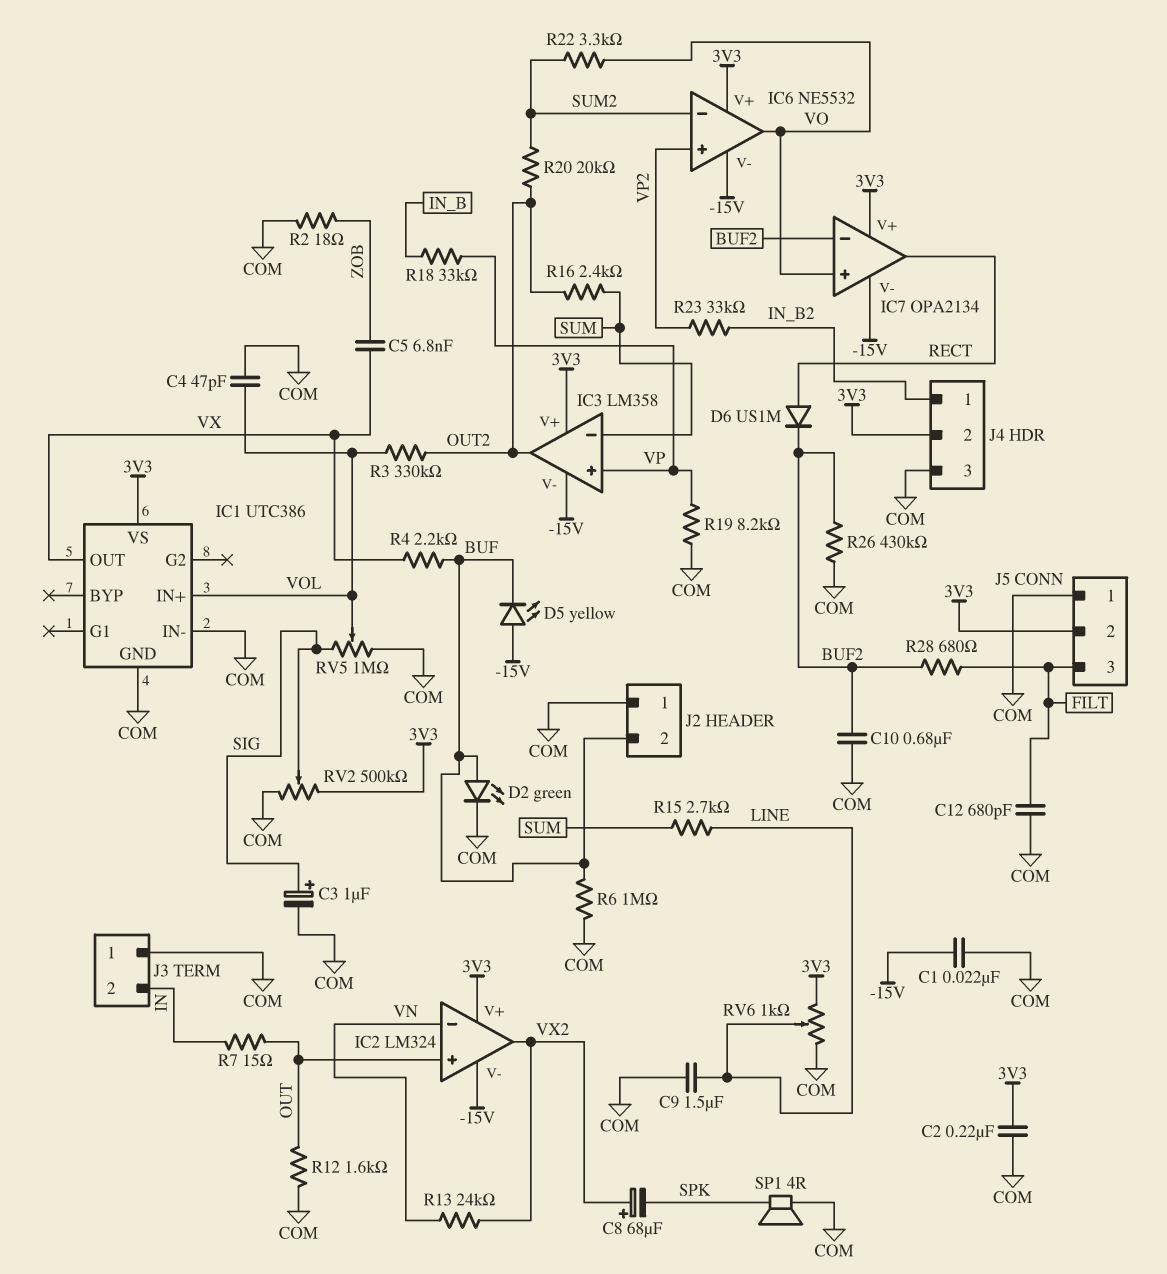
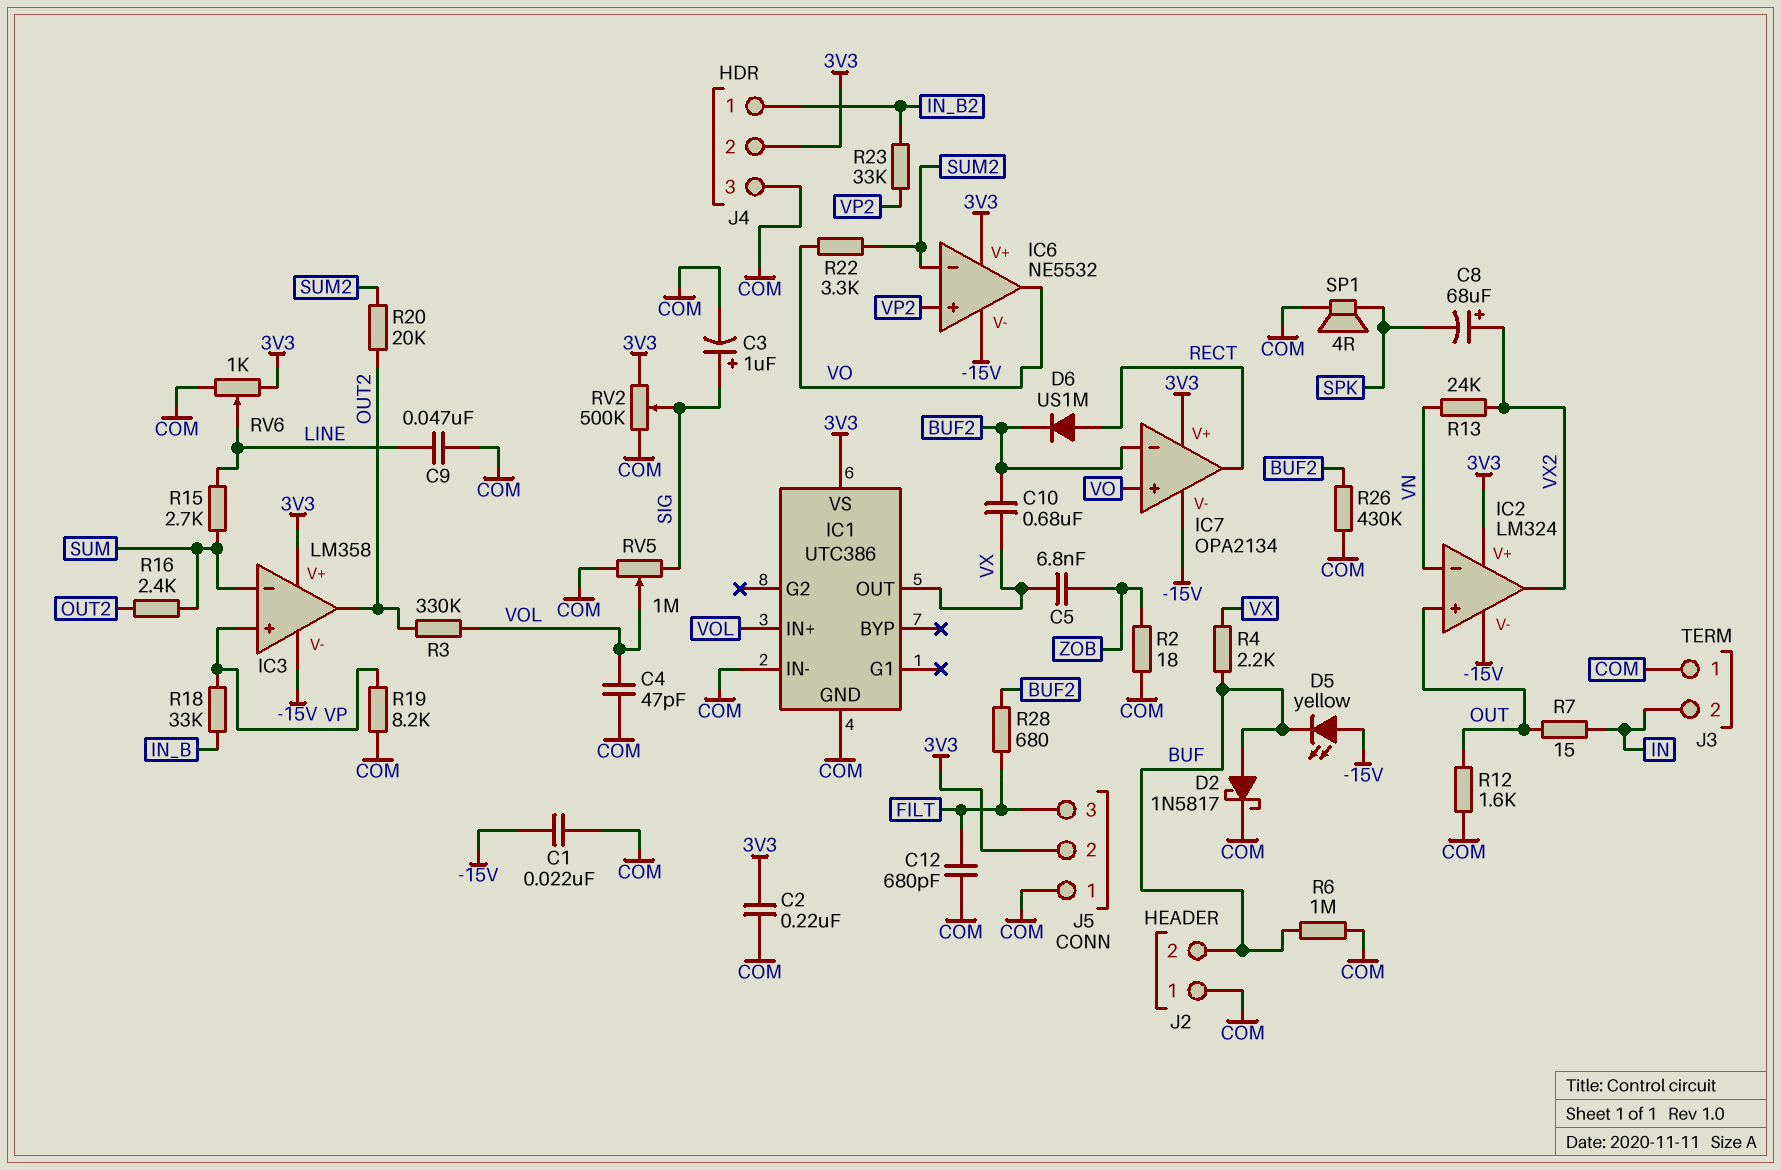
C9: 1.5uF (COM, LINE) -> 47nF (COM, LINE)
C10: 680nF (BUF2, COM) -> 680nF (BUF2, VX)
D2: LED green (A BUF, K COM) -> schottky 1N5817 (A BUF, K COM)

